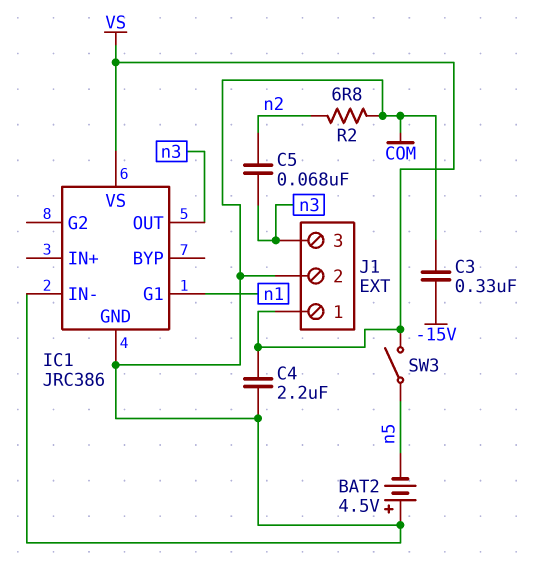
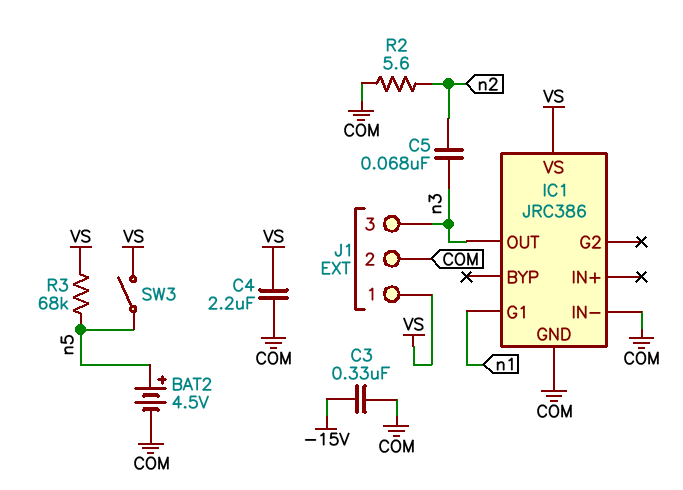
BAT2: 4.5V (plus COM, minus n5) -> 4.5V (plus n5, minus COM)
R2: 6.8 (COM, n2) -> 5.6 (COM, n2)
R3: none -> 68k (VS, n5)

